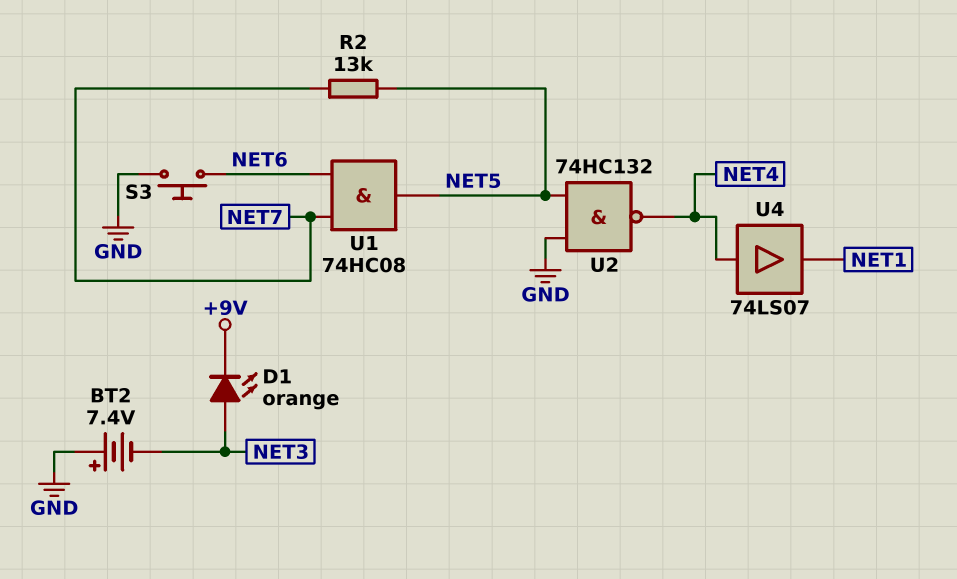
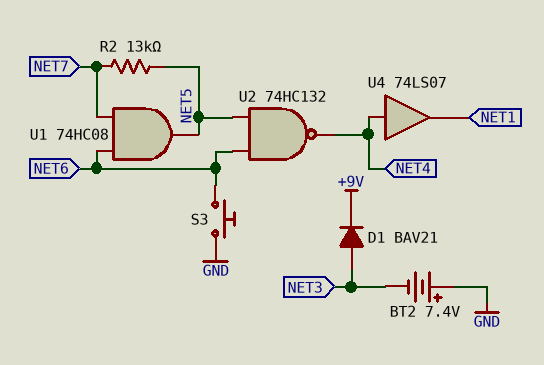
D1: LED orange (A NET3, K +9V) -> diode BAV21 (A NET3, K +9V)
U2: NAND 74HC132 (in GND, in NET5, out NET4) -> NAND 74HC132 (in NET5, in NET6, out NET4)

